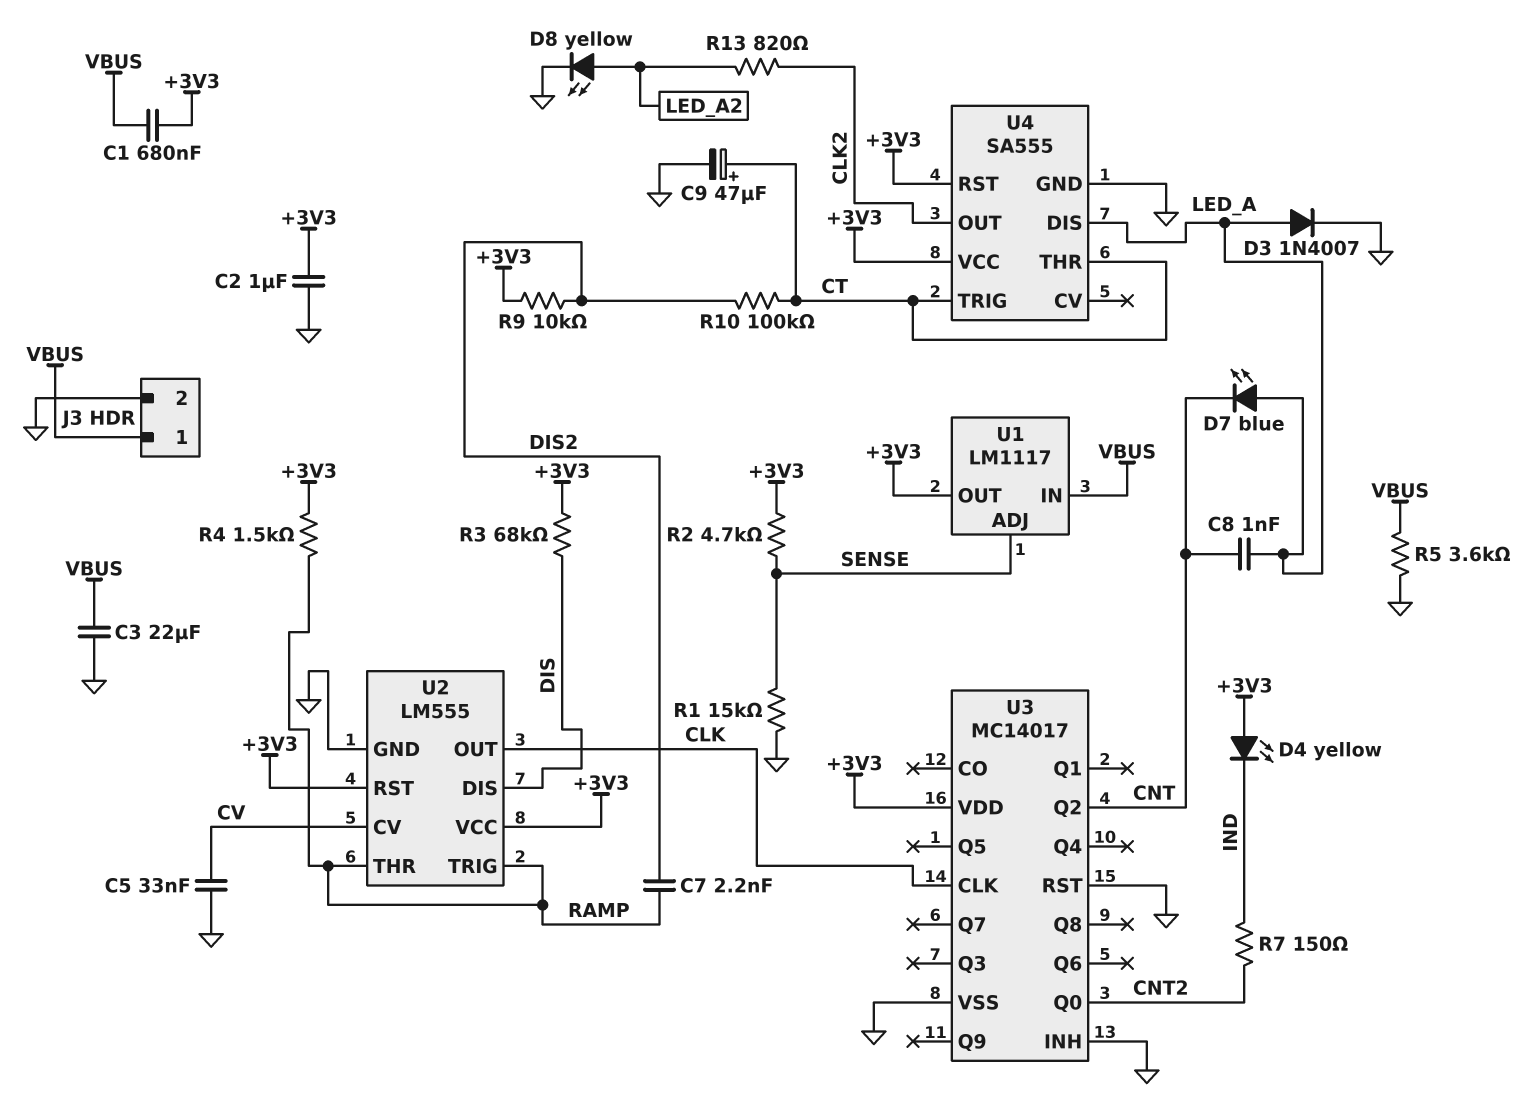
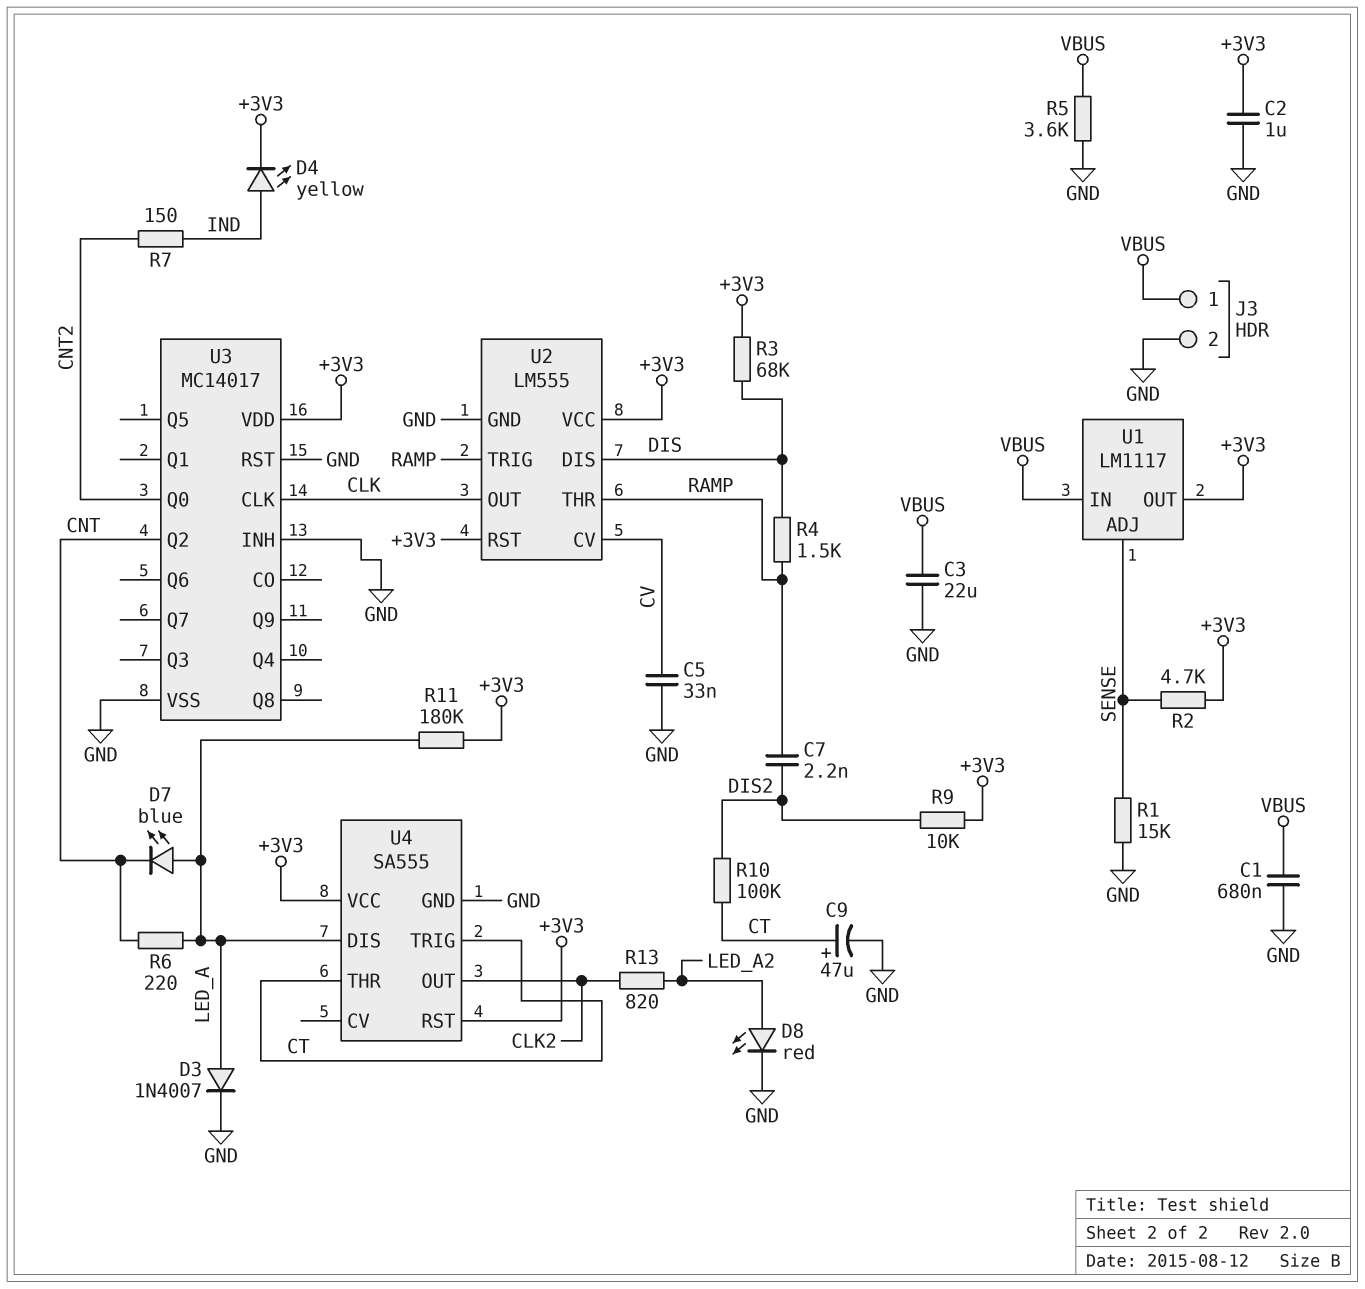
C1: 680nF (+3V3, VBUS) -> 680nF (GND, VBUS)
C8: 1nF (CNT, LED_A) -> none
D4: LED yellow (A +3V3, K IND) -> LED yellow (A IND, K +3V3)
D8: LED yellow (A LED_A2, K GND) -> LED red (A LED_A2, K GND)
R4: 1.5k (+3V3, RAMP) -> 1.5k (DIS, RAMP)
R6: none -> 220 (CNT, LED_A)
R11: none -> 180k (+3V3, LED_A)

